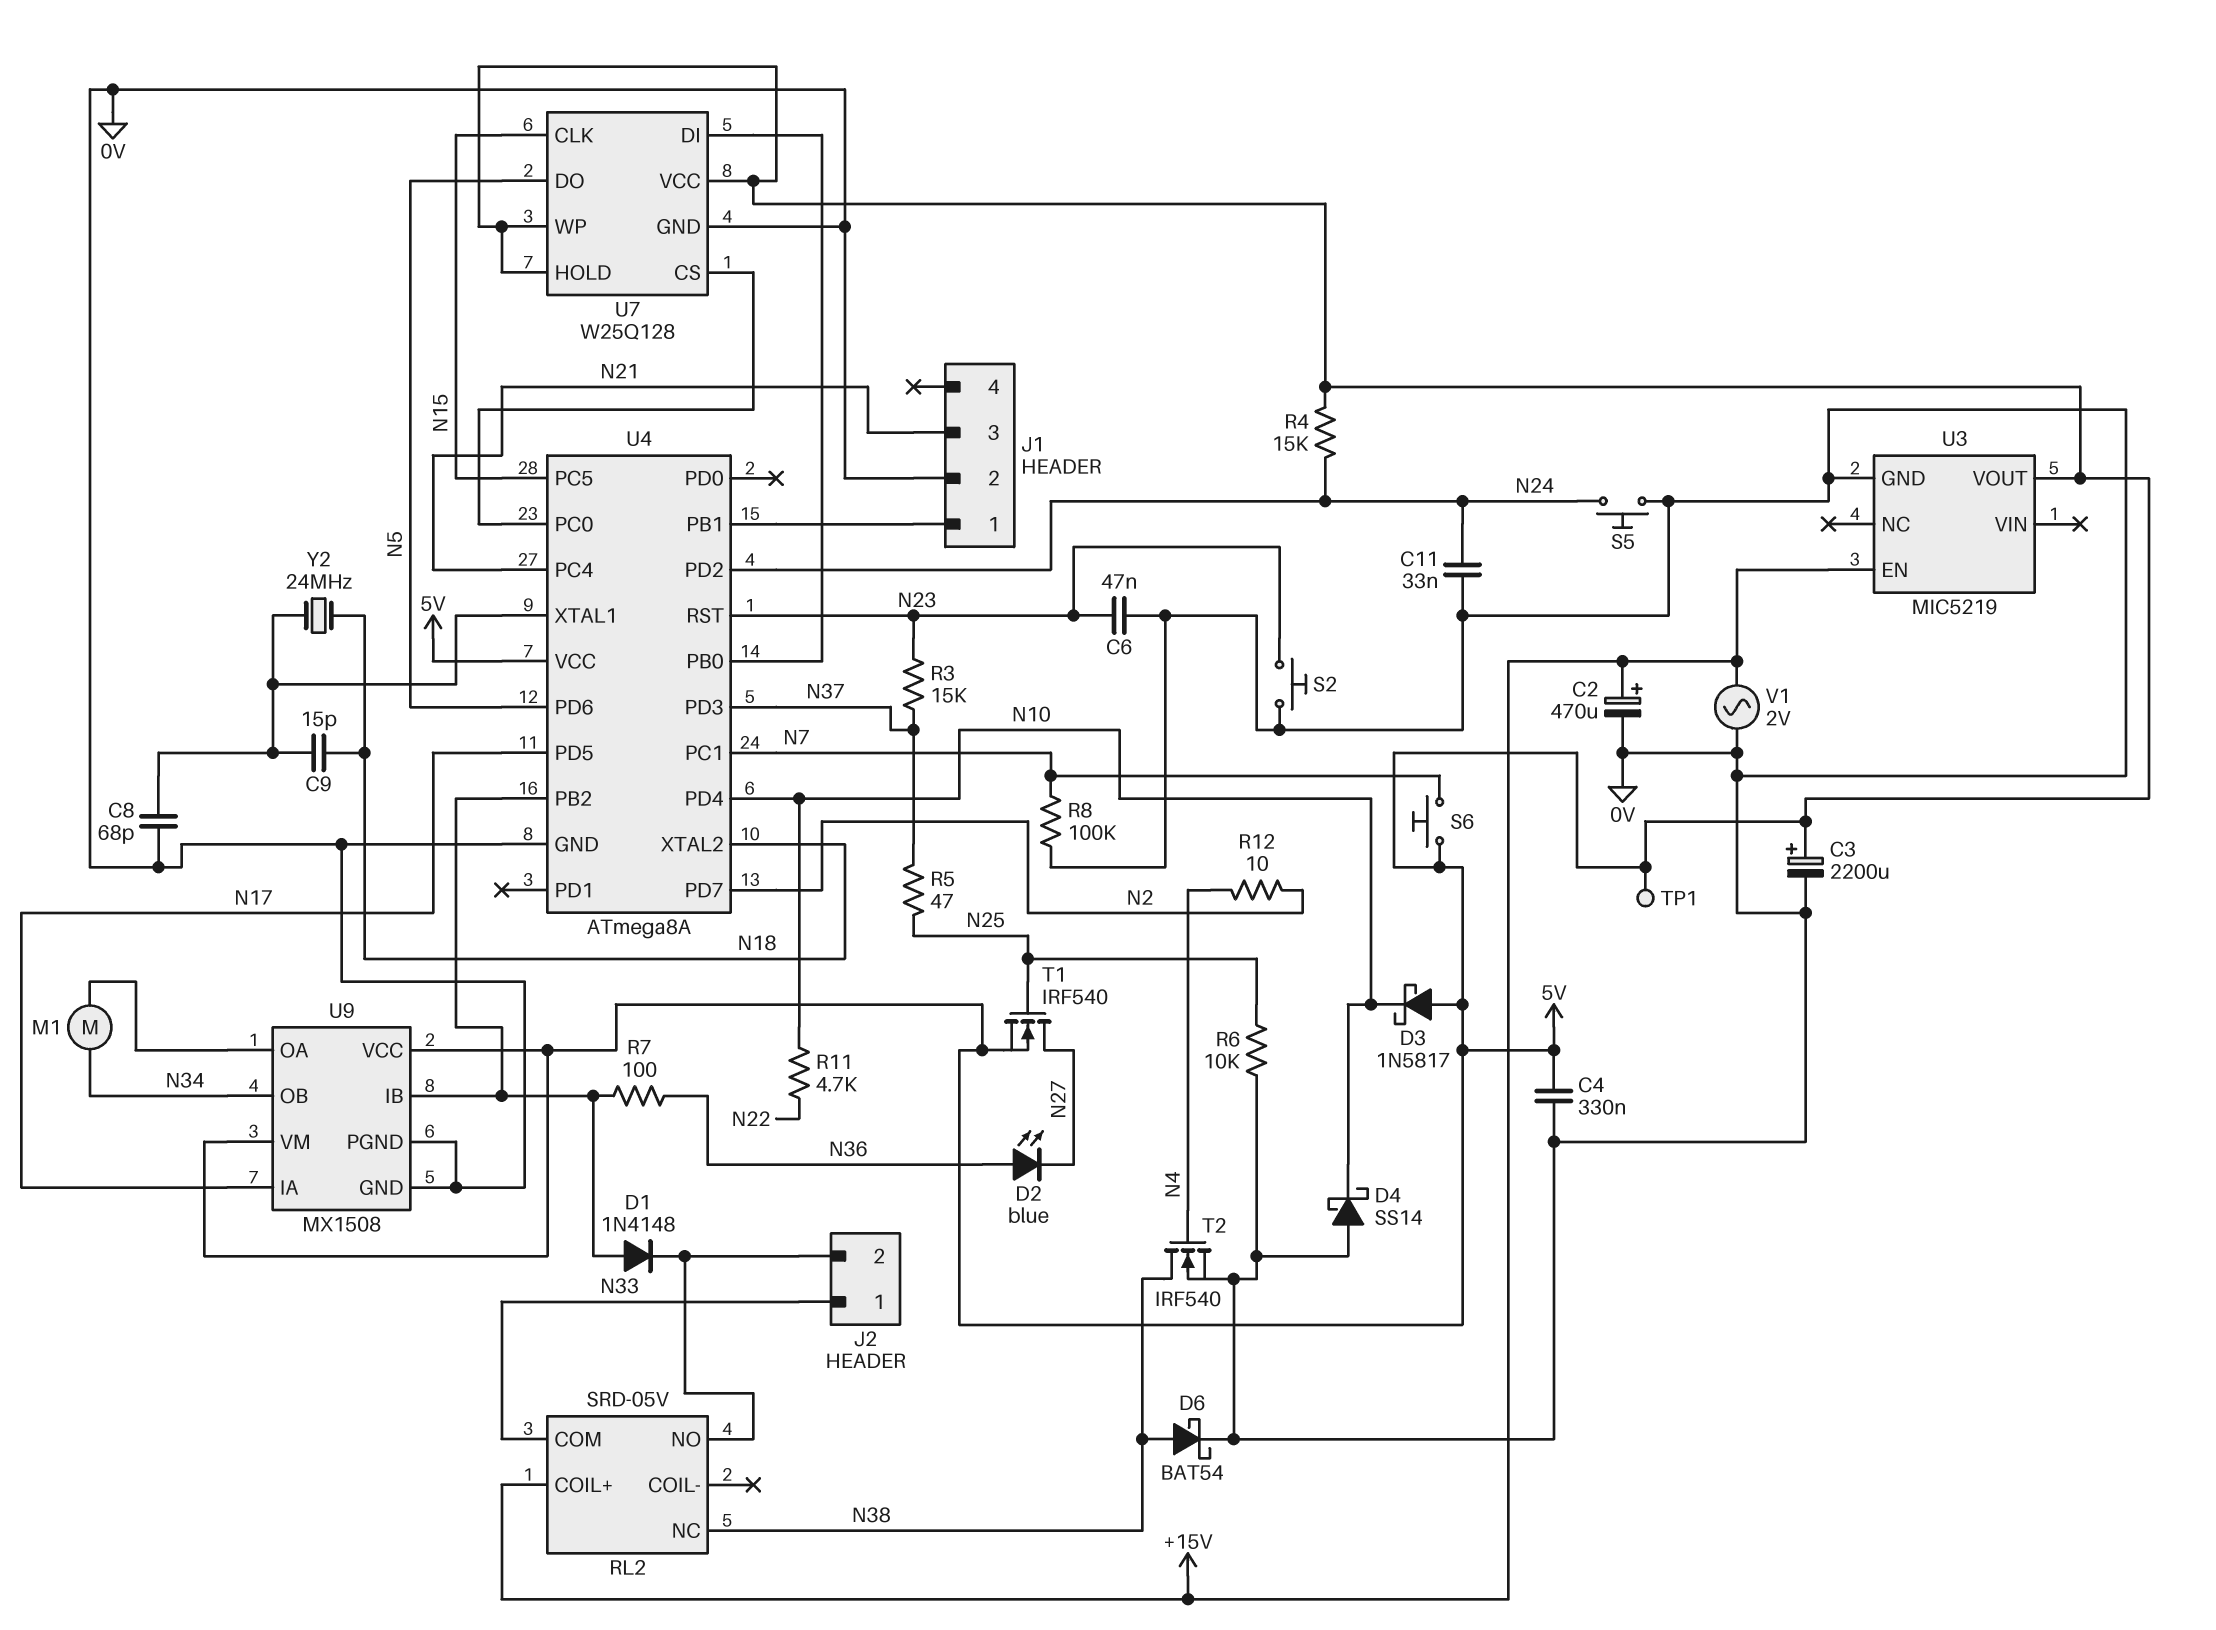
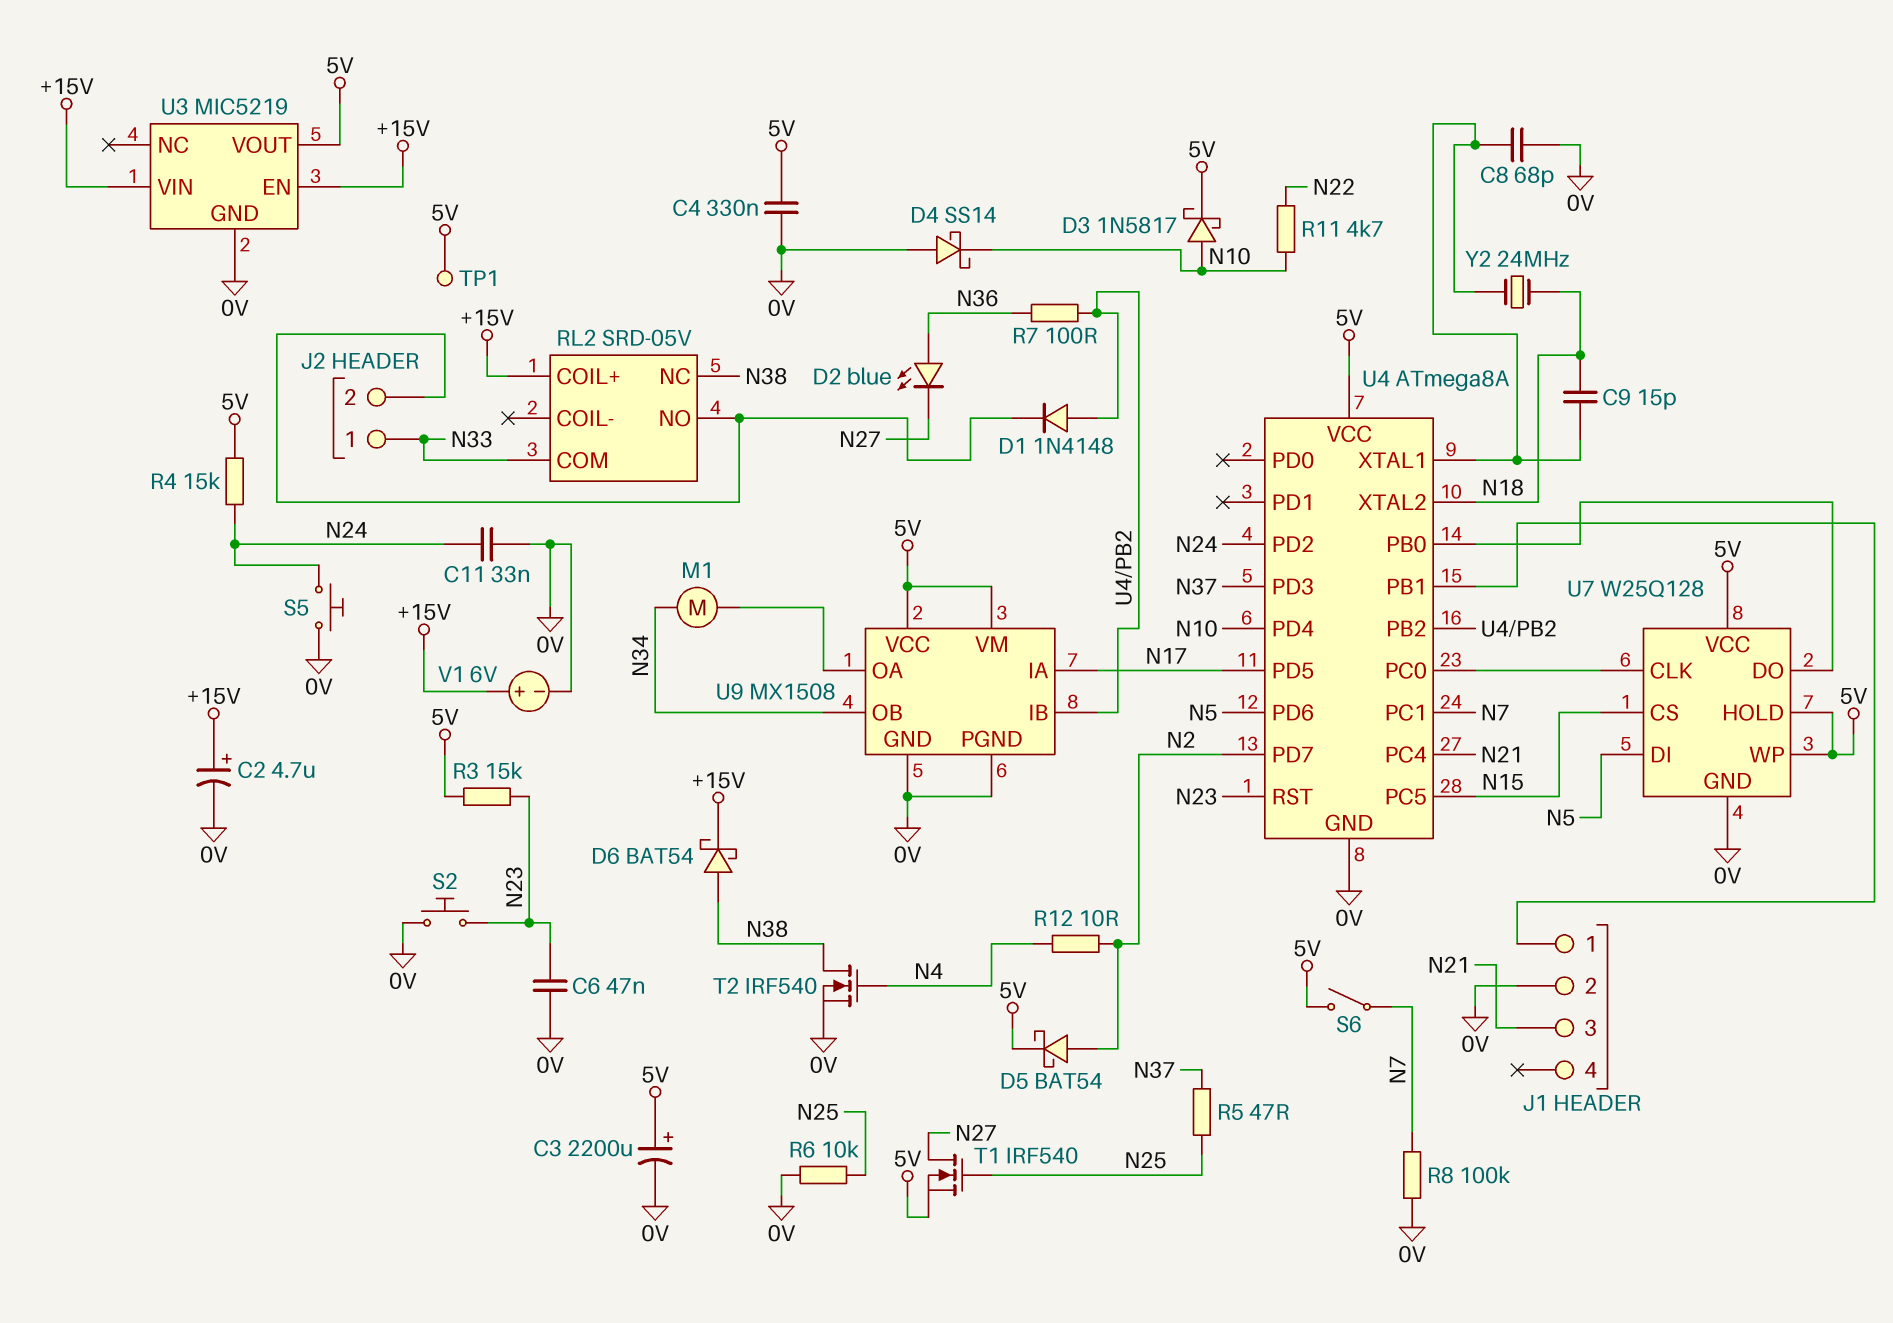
C2: 470uF (plus +15V, minus 0V) -> 4.7uF (plus +15V, minus 0V)
D3: schottky 1N5817 (A 5V, K N10) -> schottky 1N5817 (A N10, K 5V)
D5: none -> schottky BAT54 (A N2, K 5V)
D6: schottky BAT54 (A N38, K 0V) -> schottky BAT54 (A N38, K +15V)
R3: 15k (N23, N37) -> 15k (5V, N23)
S6: button (5V, N7) -> switch (5V, N7)
U3 pin VIN: none -> +15V
U7 pin CLK: N15 -> U4/PC0
U7 pin CS: U4/PC0 -> N15
U7 pin DI: U4/PB0 -> N5
U7 pin DO: N5 -> U4/PB0
V1: AC 2V (+15V, 0V) -> 6V (plus +15V, minus 0V)

